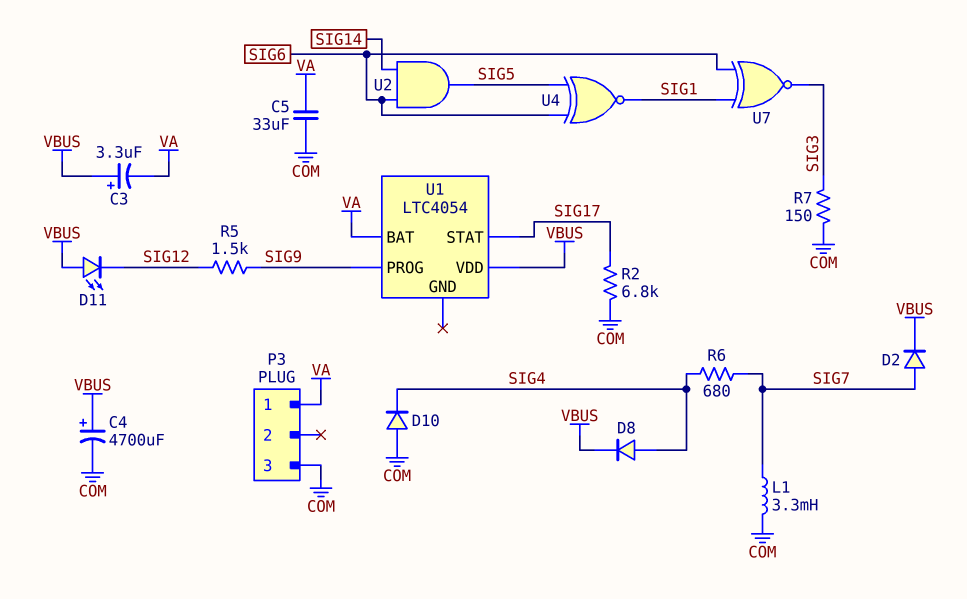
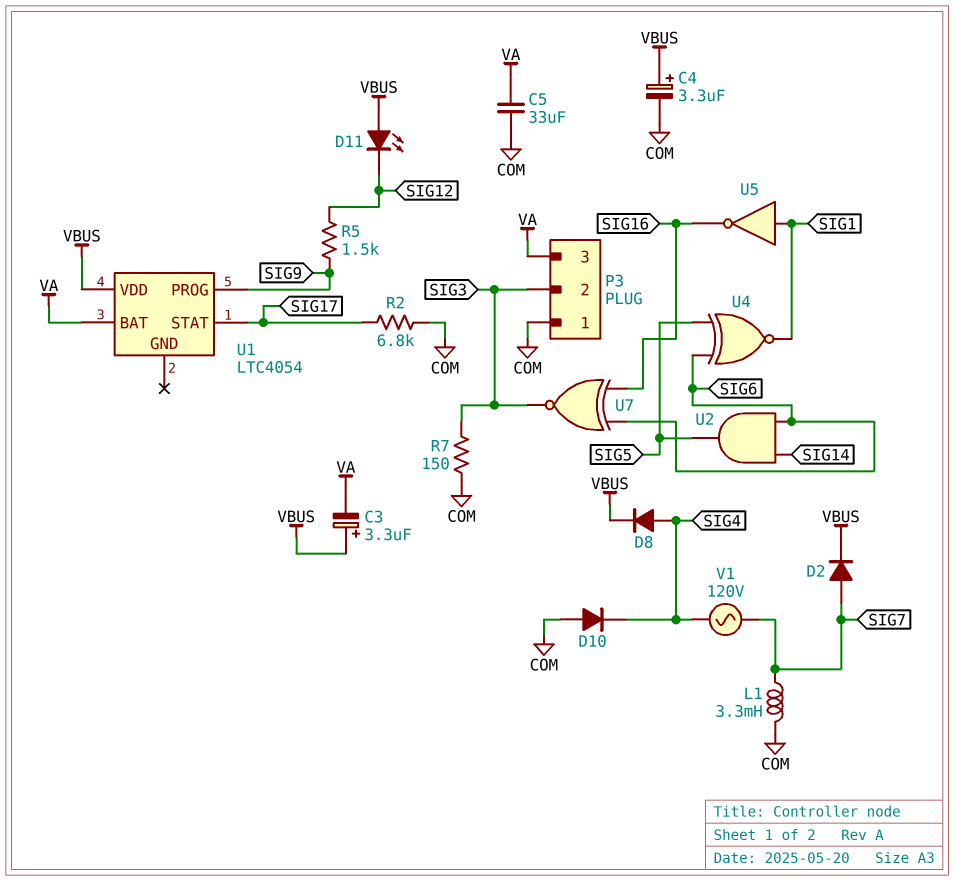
C4: 4700uF (plus VBUS, minus COM) -> 3.3uF (plus VBUS, minus COM)
P3 pin 1: VA -> COM
P3 pin 2: none -> SIG3
P3 pin 3: COM -> VA
R6: 680 (SIG4, SIG7) -> none
U5: none -> NOT (in SIG1, out SIG16)
U7: XNOR (in SIG1, in SIG6, out SIG3) -> XNOR (in SIG6, in SIG16, out SIG3)
V1: none -> AC 120V (SIG4, SIG7)

